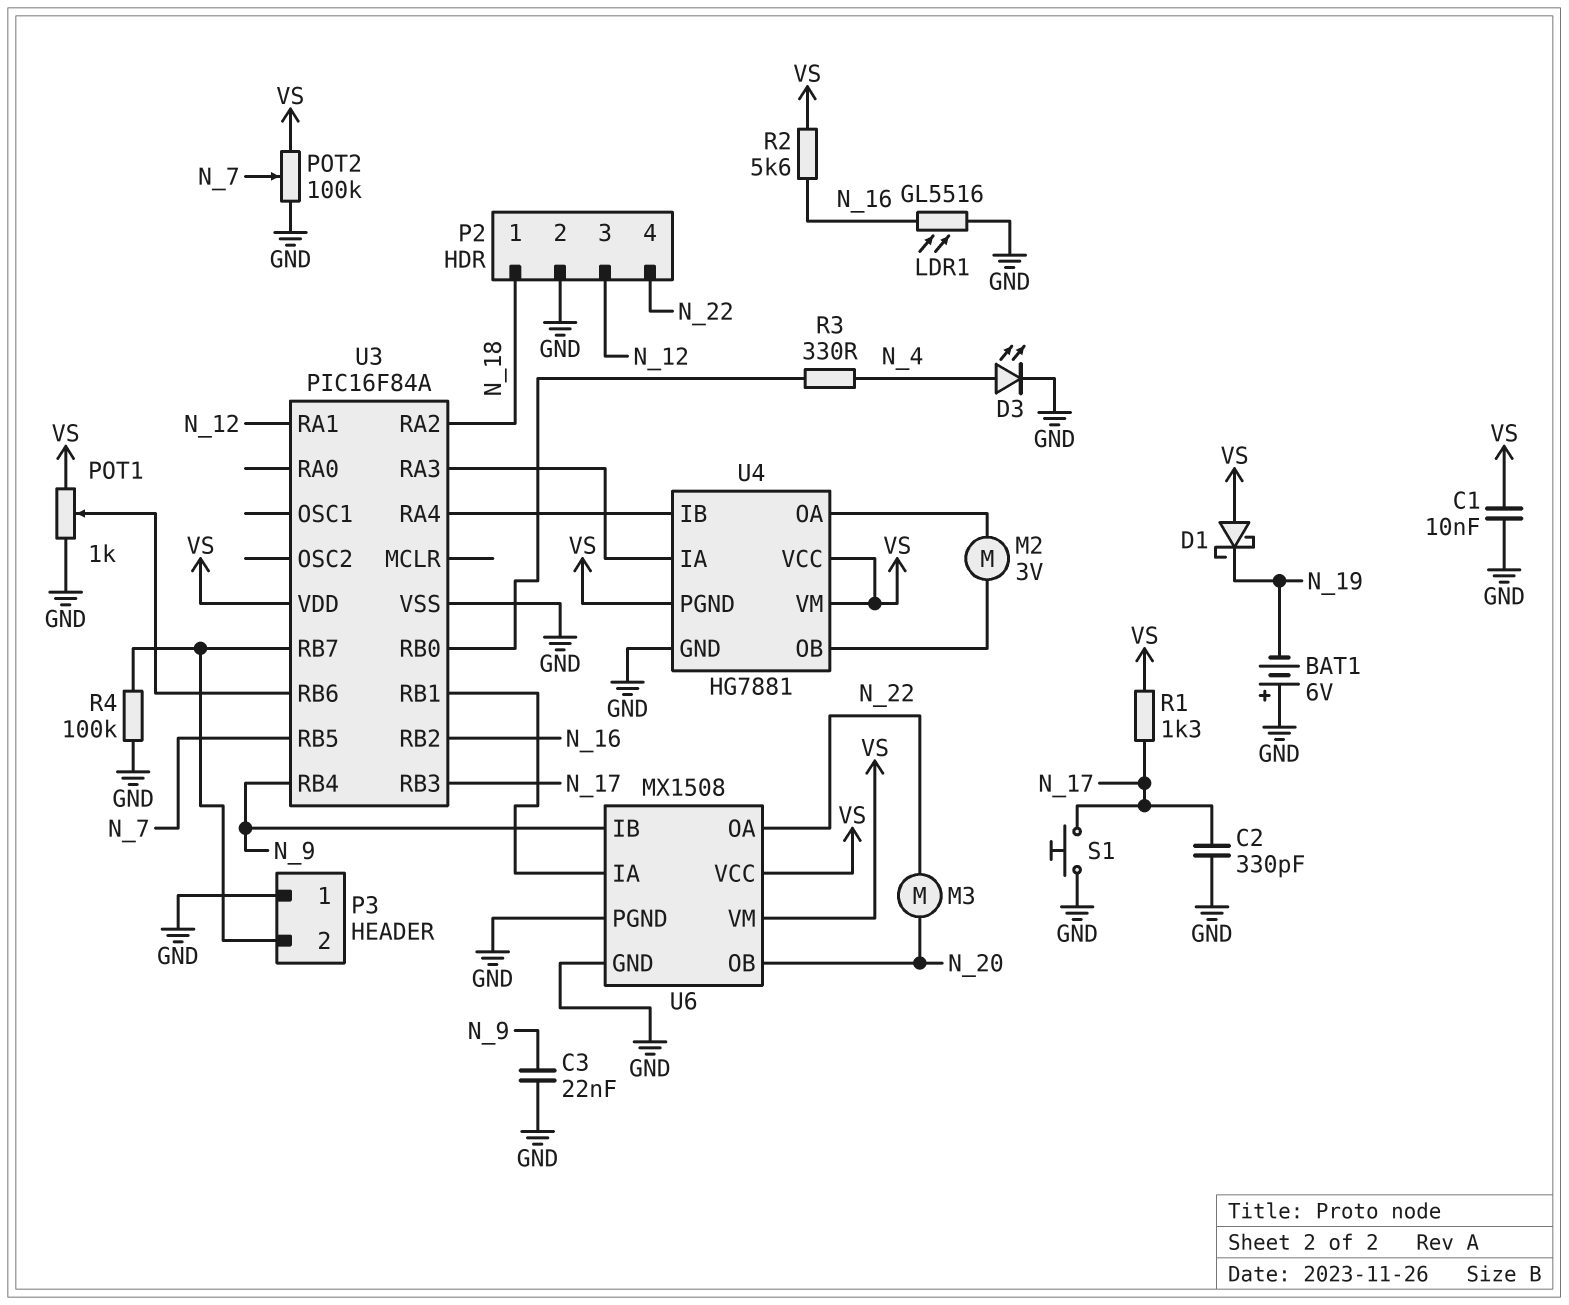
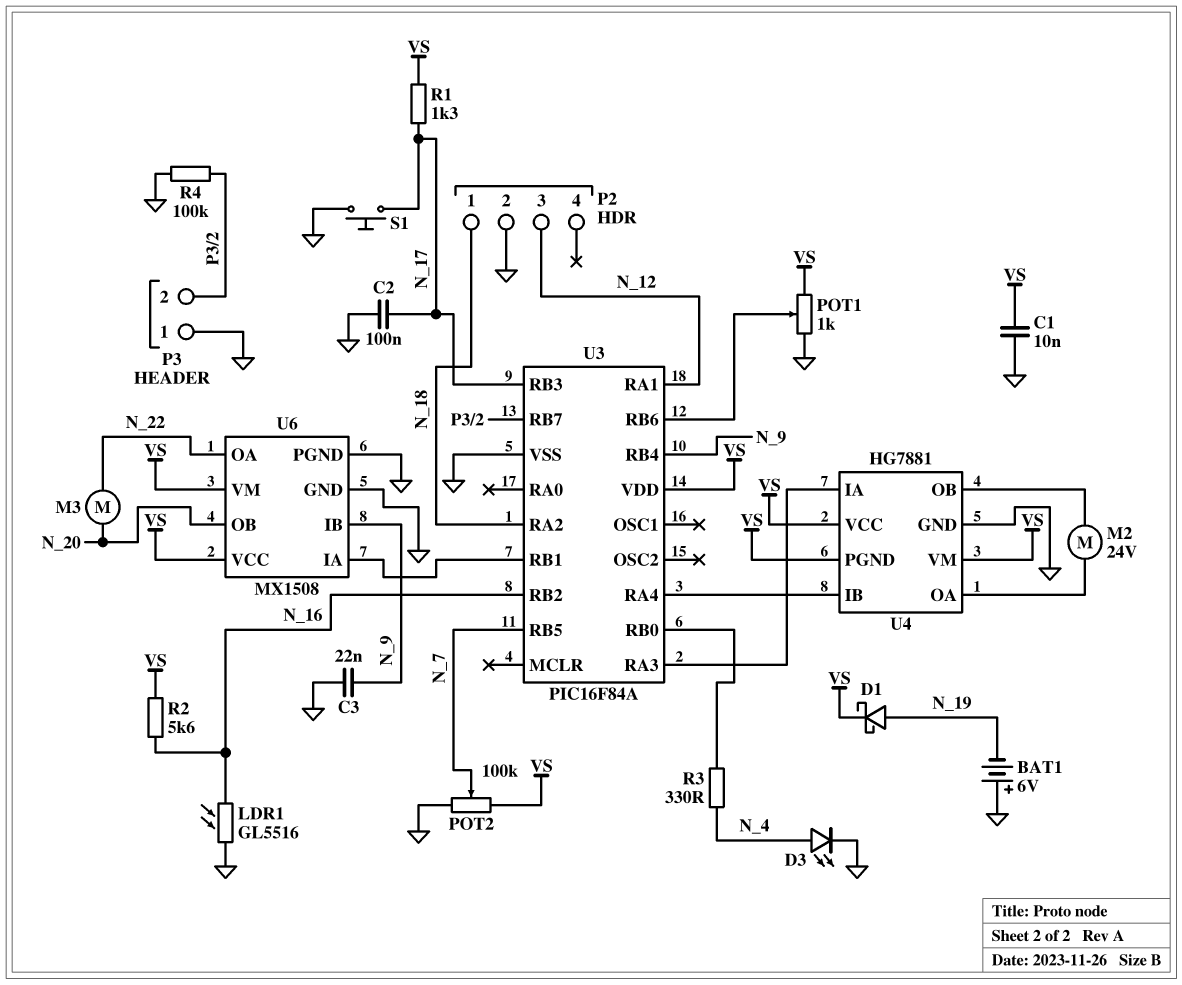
C2: 330pF (GND, N_17) -> 100nF (GND, N_17)
D1: schottky (A VS, K N_19) -> schottky (A N_19, K VS)
M2: motor 3V (U4/OA, U4/OB) -> motor 24V (U4/OA, U4/OB)
P2 pin 4: N_22 -> none

